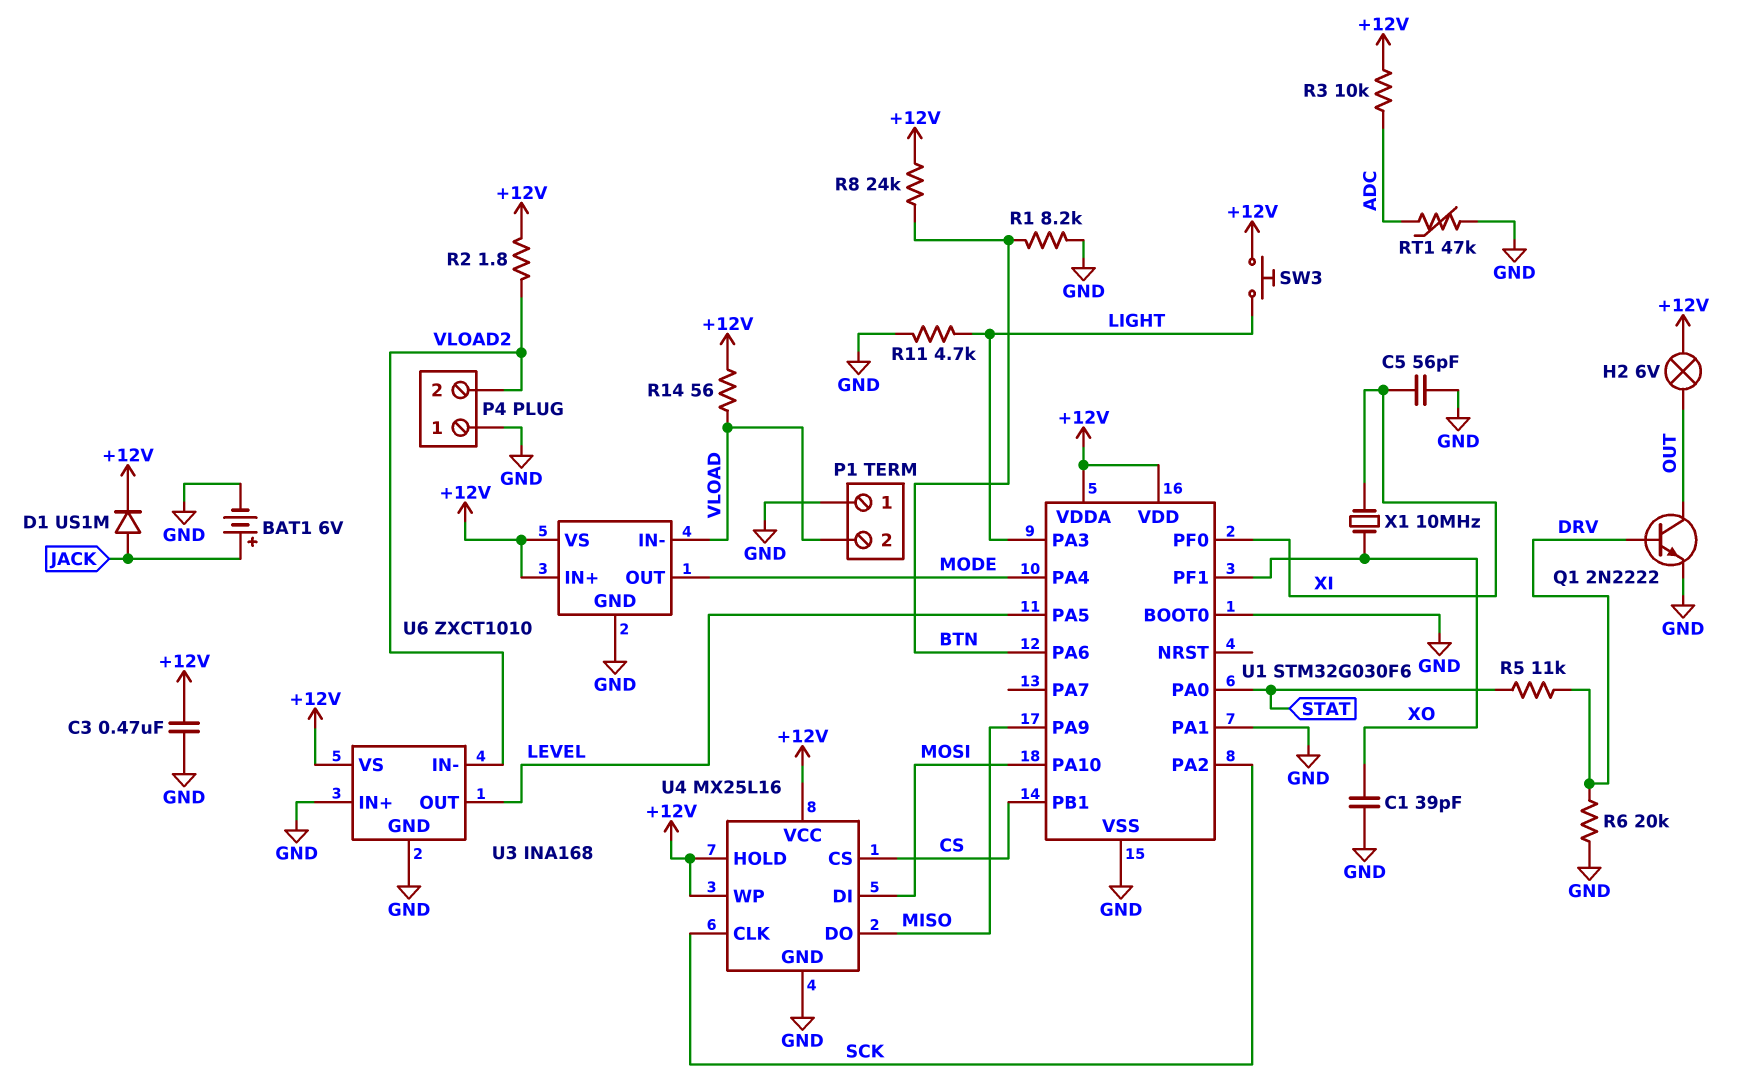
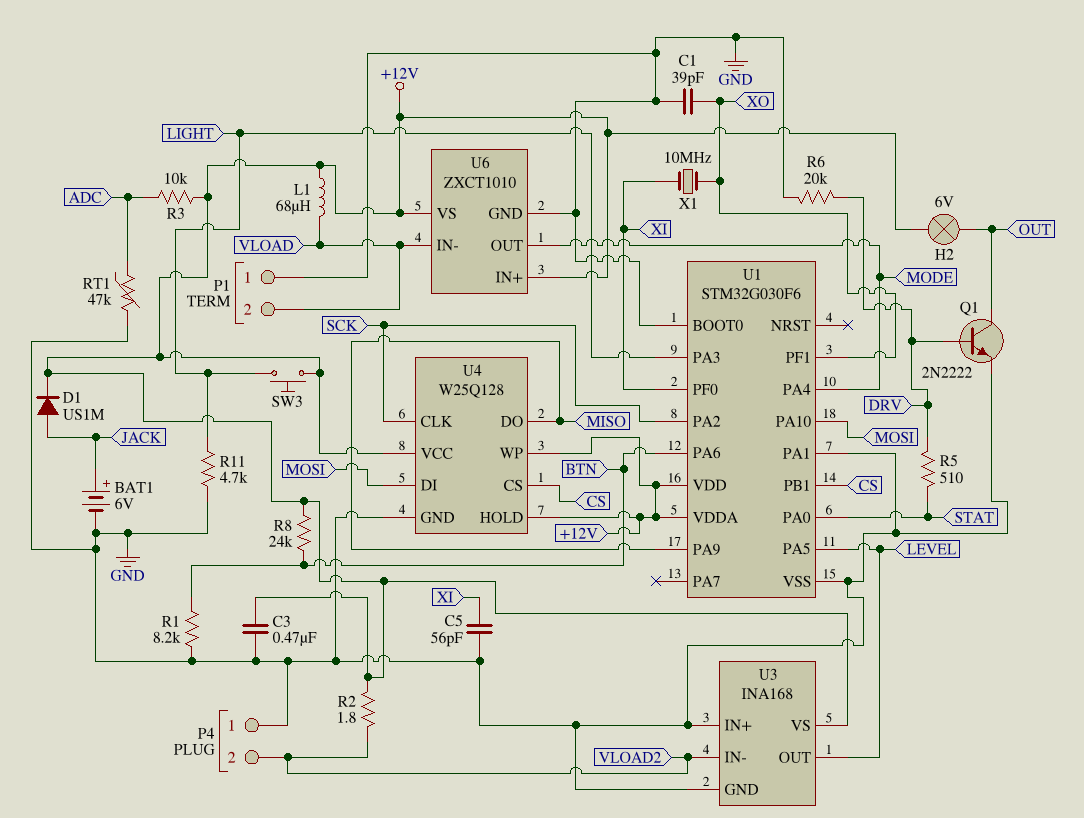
L1: none -> 68uH (+12V, VLOAD)
R5: 11k (DRV, STAT) -> 510 (DRV, STAT)
R14: 56 (+12V, VLOAD) -> none
U4: MX25L16 -> W25Q128

